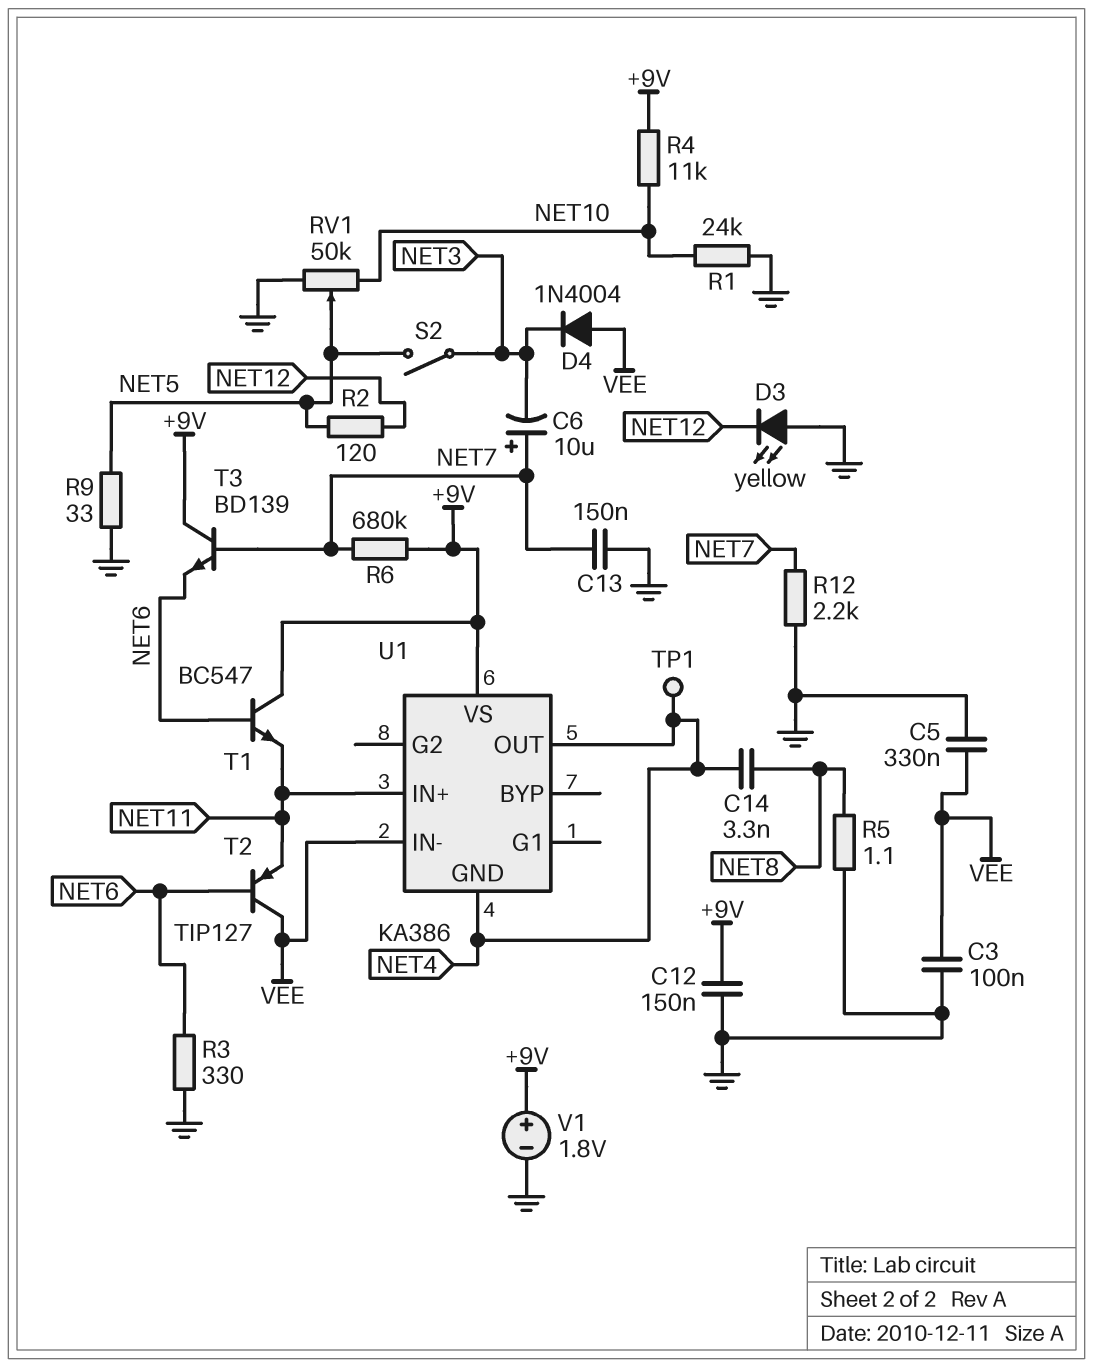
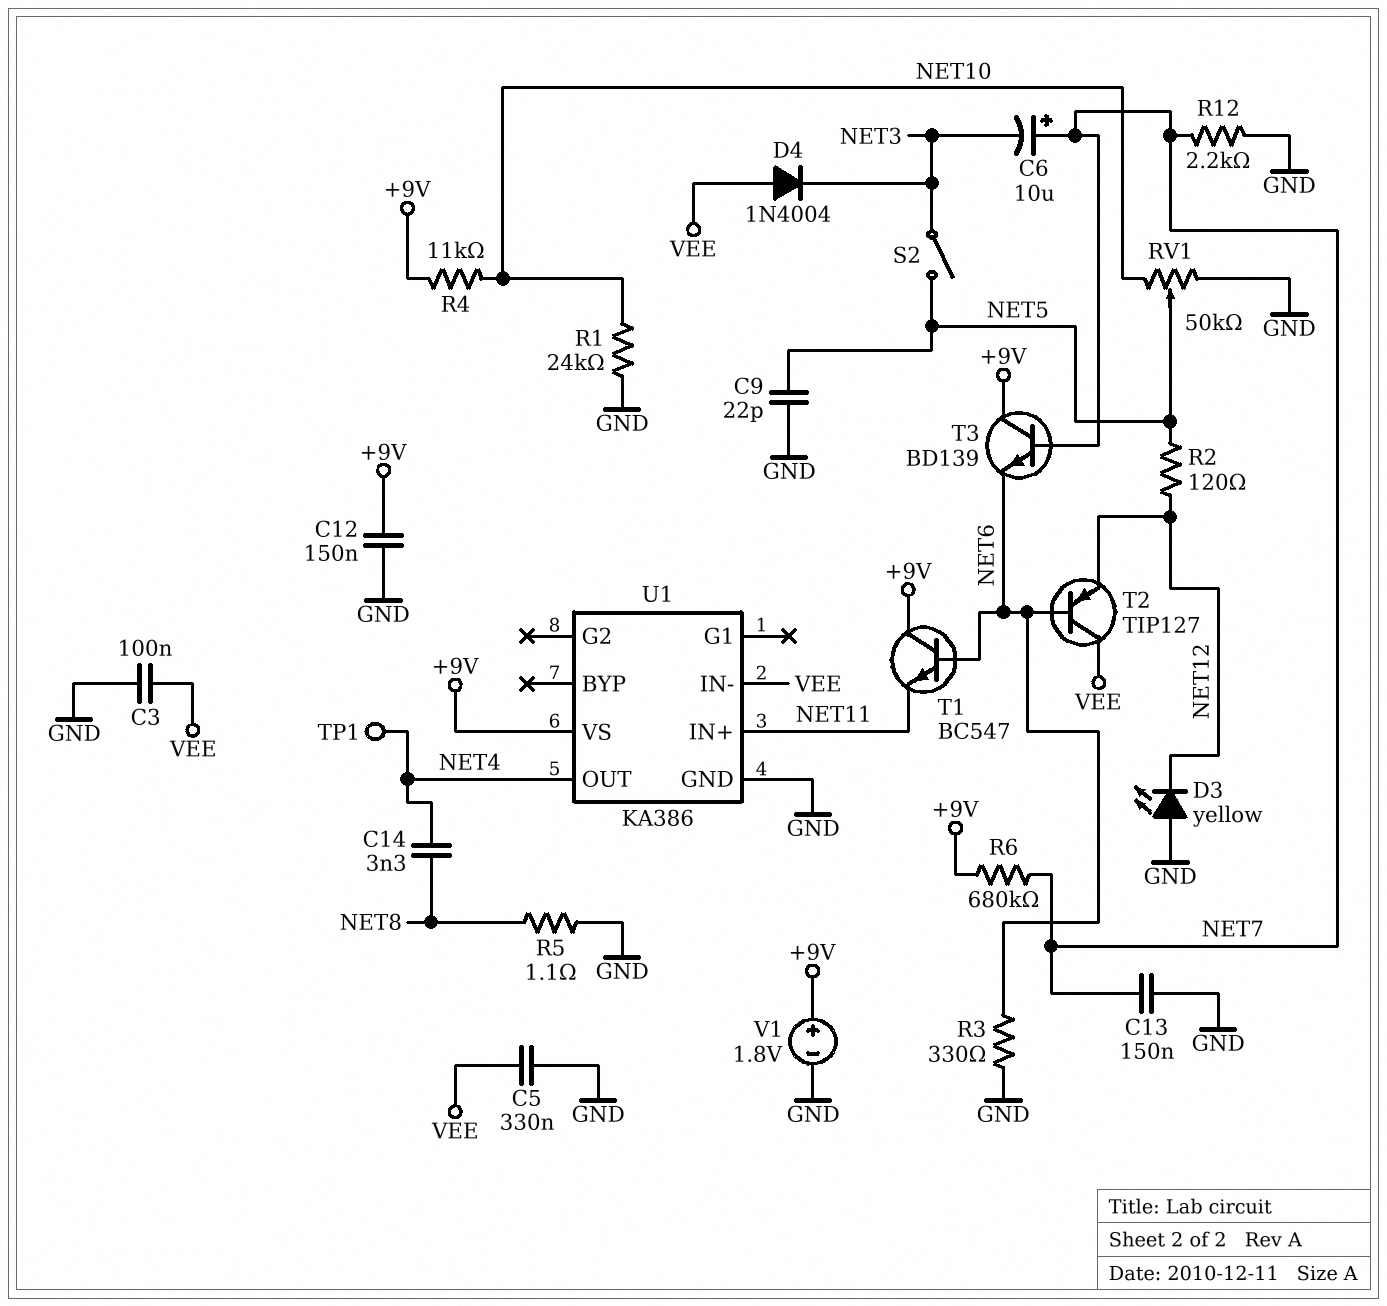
C9: none -> 22pF (GND, NET5)
R9: 33 (GND, NET5) -> none
T2: PNP TIP127 (B NET6, C VEE, E NET11) -> PNP TIP127 (B NET6, C VEE, E NET12)
U1 pin GND: NET4 -> GND

